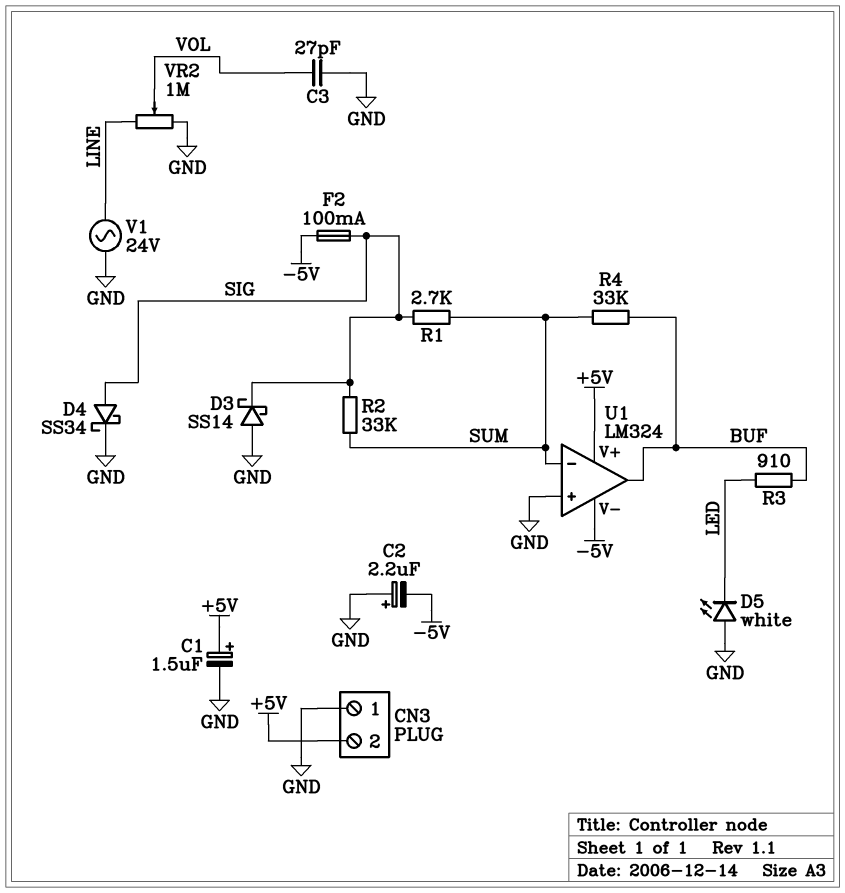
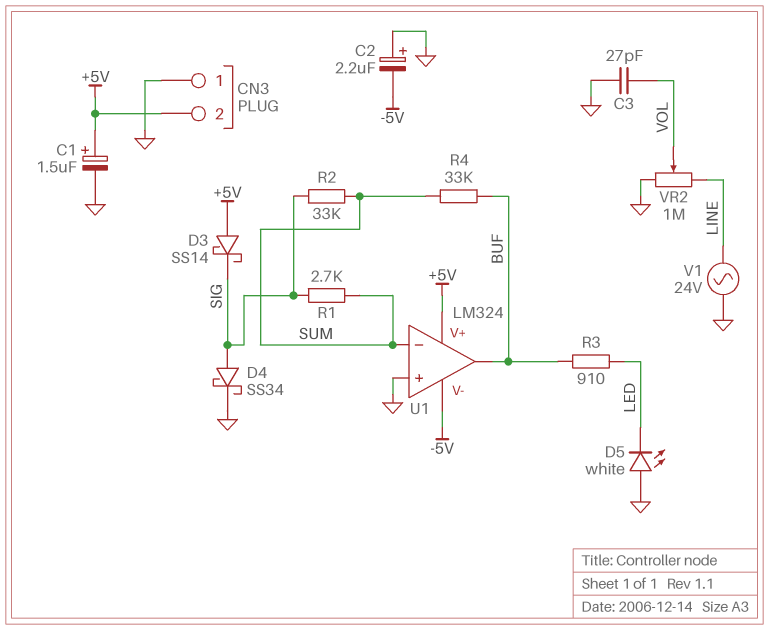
D3: schottky SS14 (A GND, K SIG) -> schottky SS14 (A +5V, K SIG)
F2: 100mA (-5V, SIG) -> none

